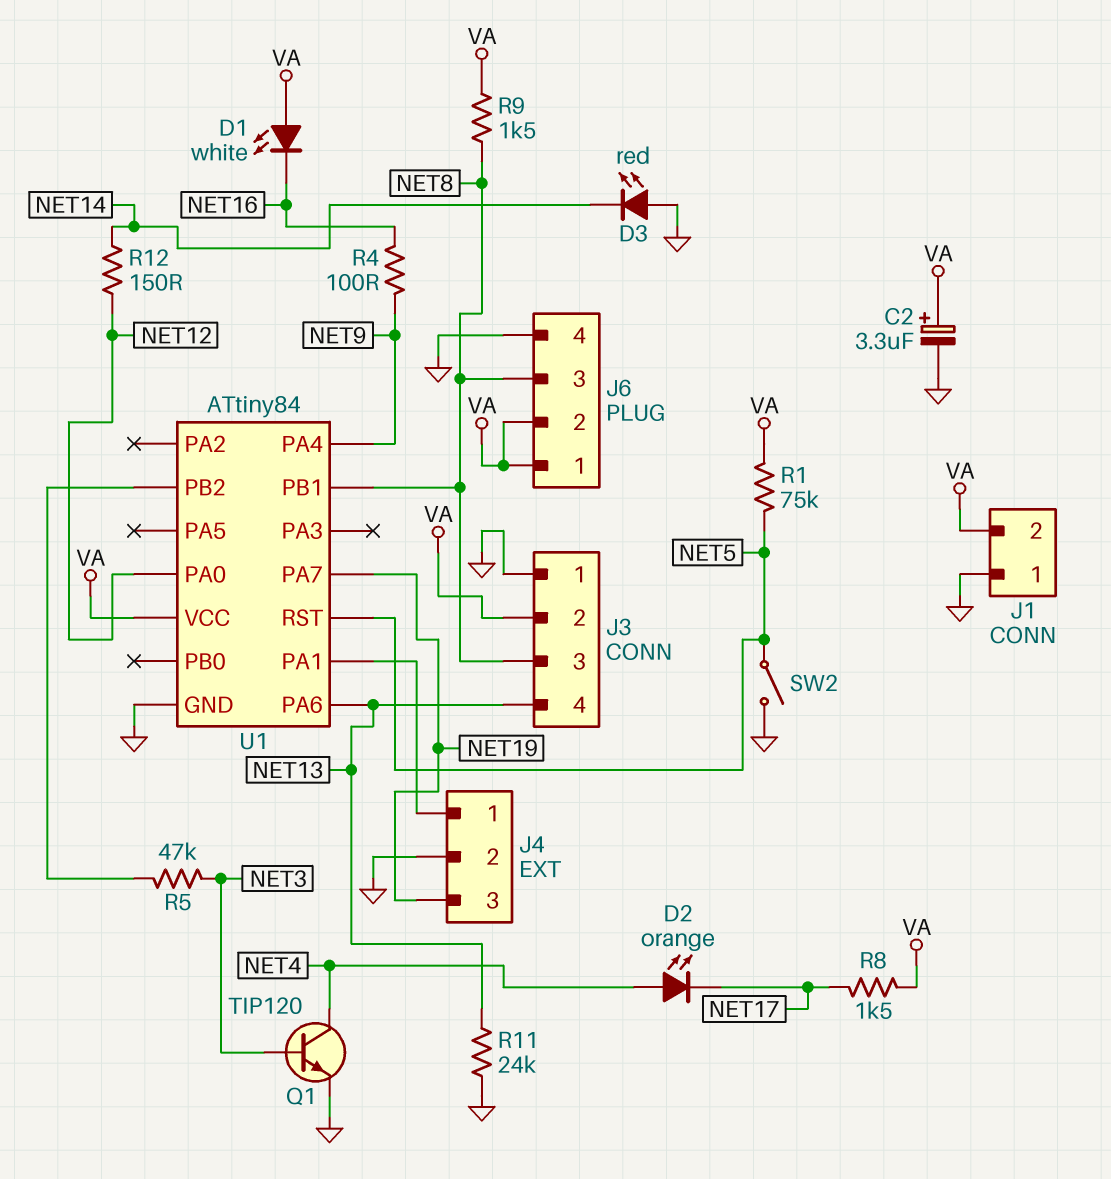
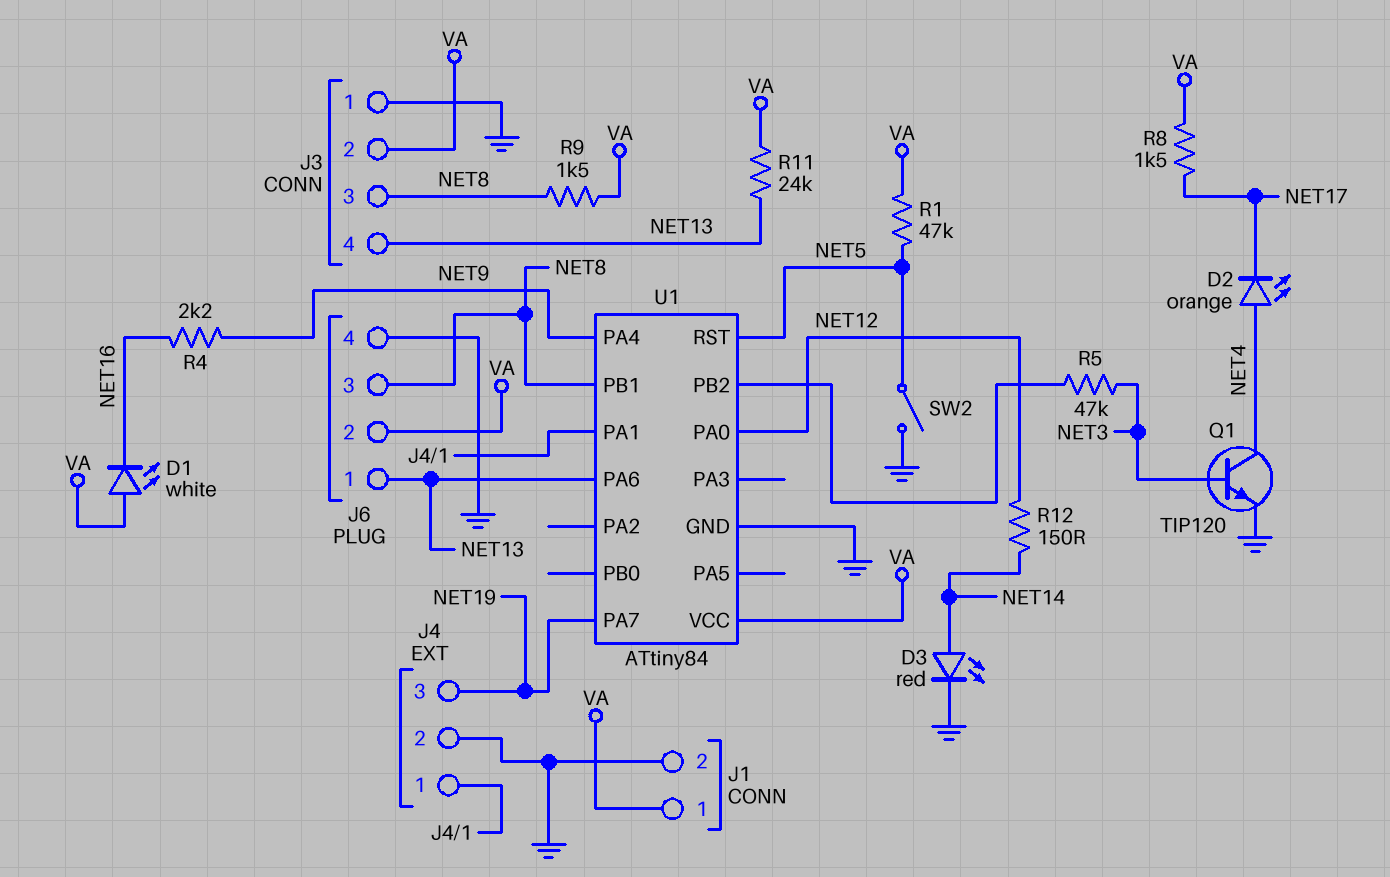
C2: 3.3uF (plus VA, minus GND) -> none
D3: LED red (A GND, K NET14) -> LED red (A NET14, K GND)
J1 pin 1: GND -> VA
J1 pin 2: VA -> GND
J6 pin 1: VA -> NET13
R1: 75k (NET5, VA) -> 47k (NET5, VA)
R4: 100 (NET9, NET16) -> 2.2k (NET9, NET16)
R11: 24k (GND, NET13) -> 24k (NET13, VA)

